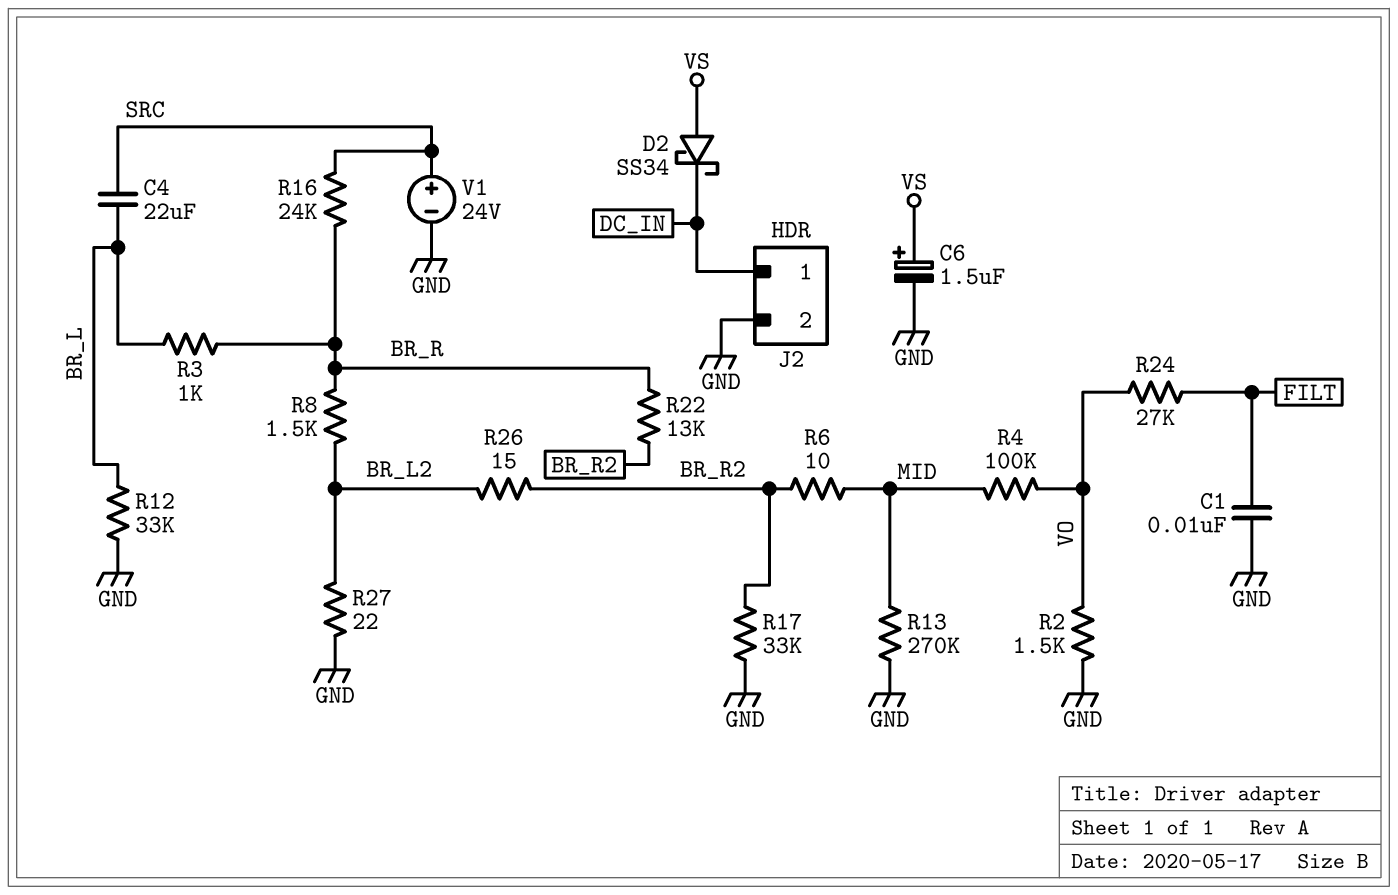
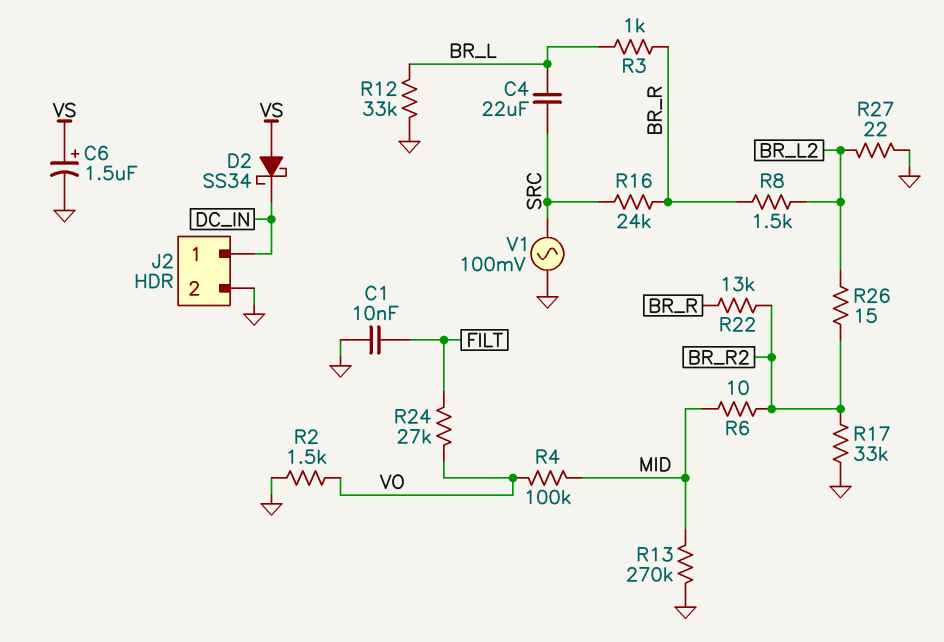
V1: 24V (plus SRC, minus GND) -> AC 100mV (GND, SRC)

